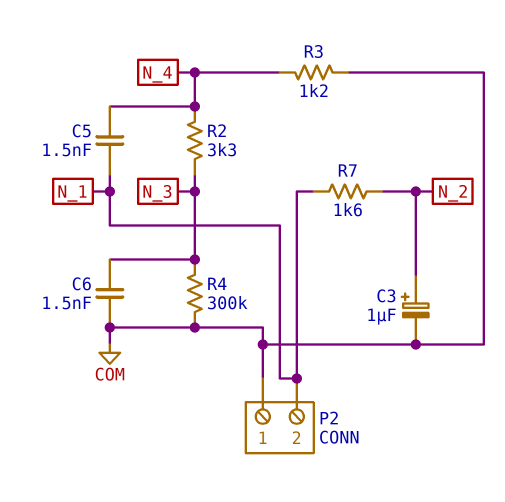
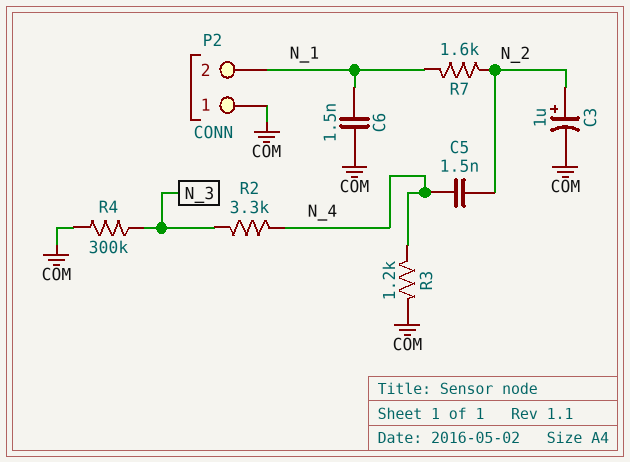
C5: 1.5nF (N_1, N_4) -> 1.5nF (N_2, N_4)
C6: 1.5nF (COM, N_3) -> 1.5nF (COM, N_1)

